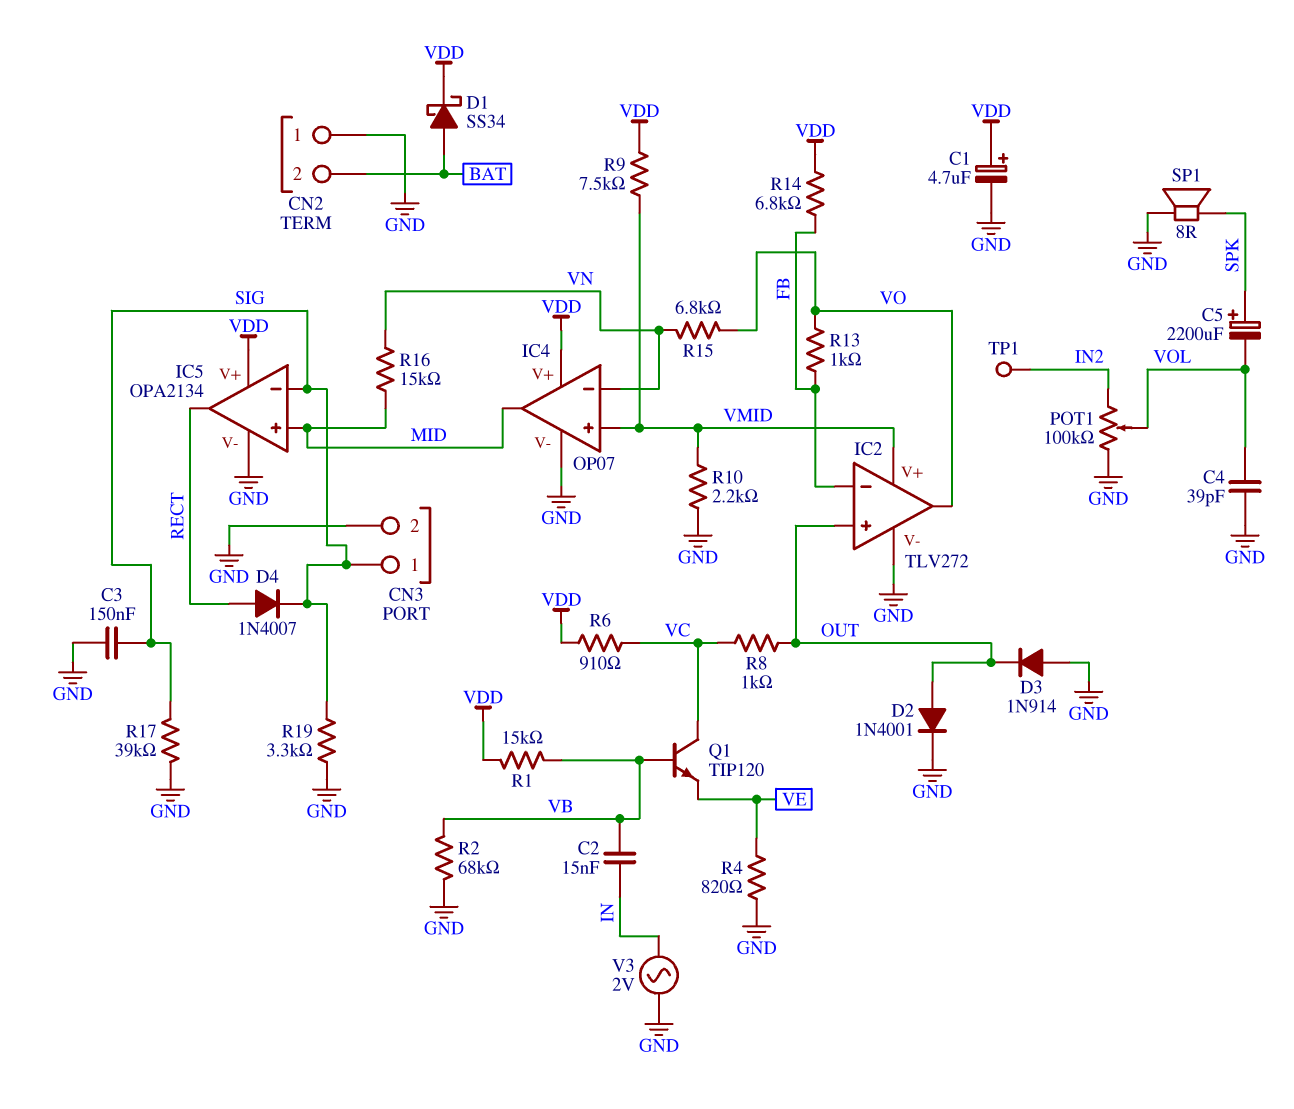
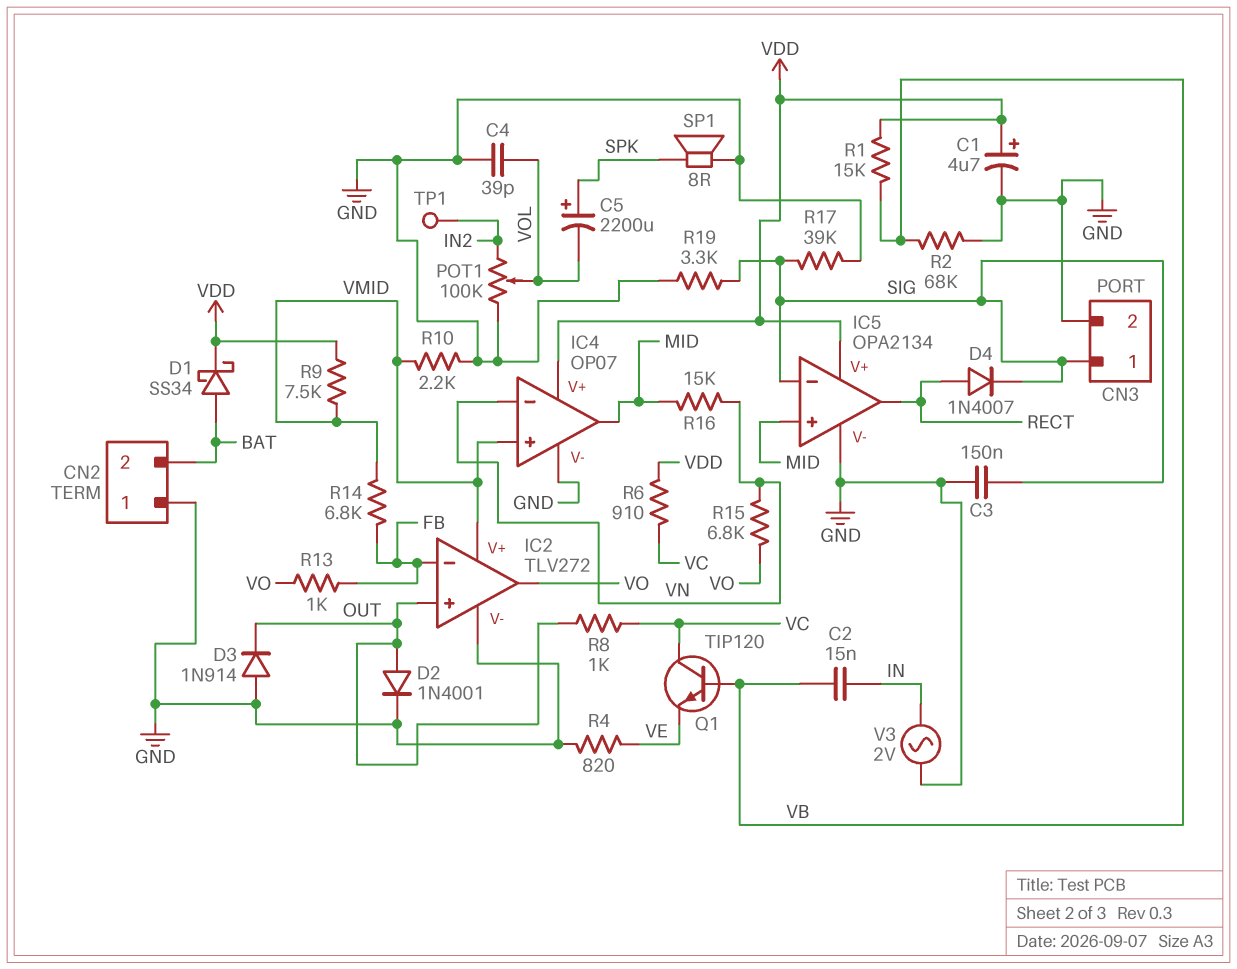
R14: 6.8k (FB, VDD) -> 6.8k (FB, VMID)

